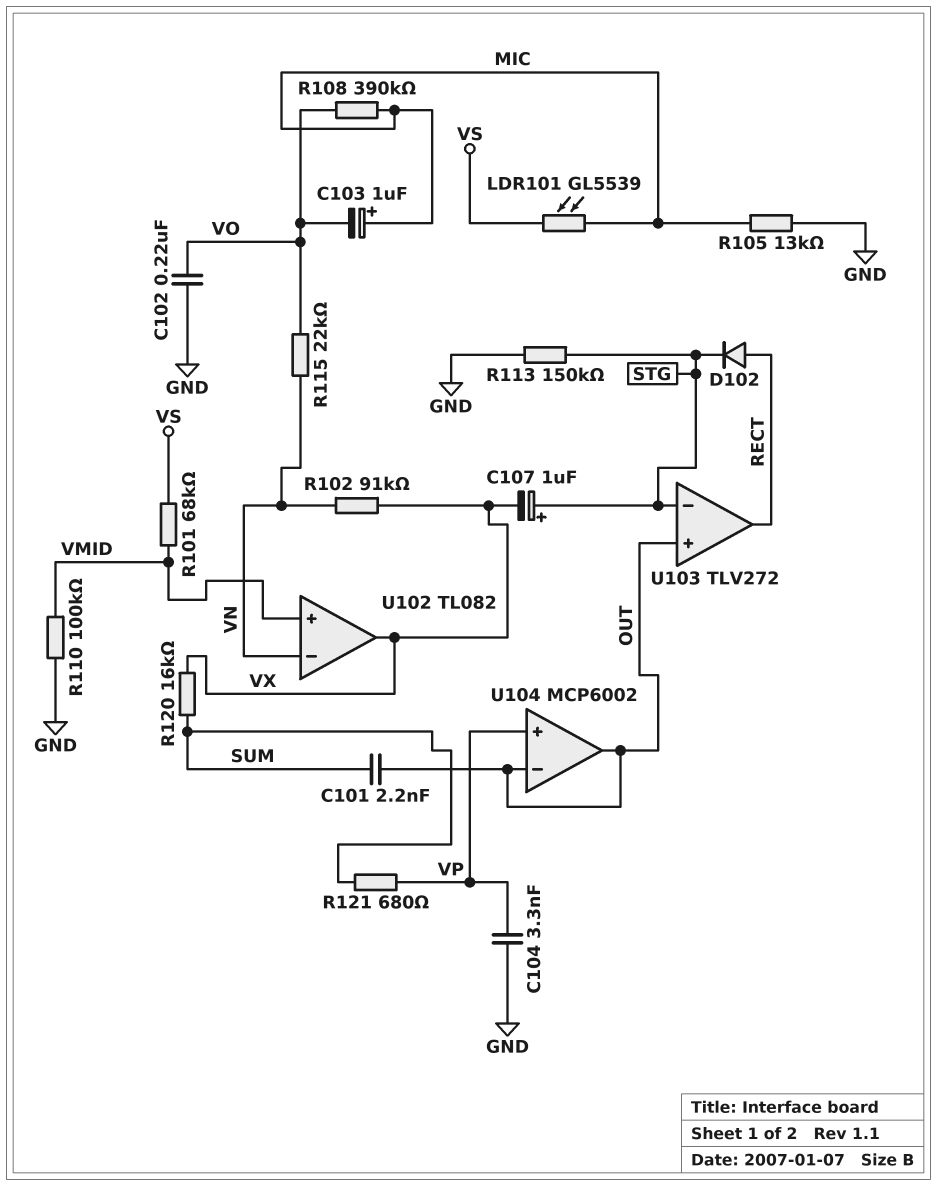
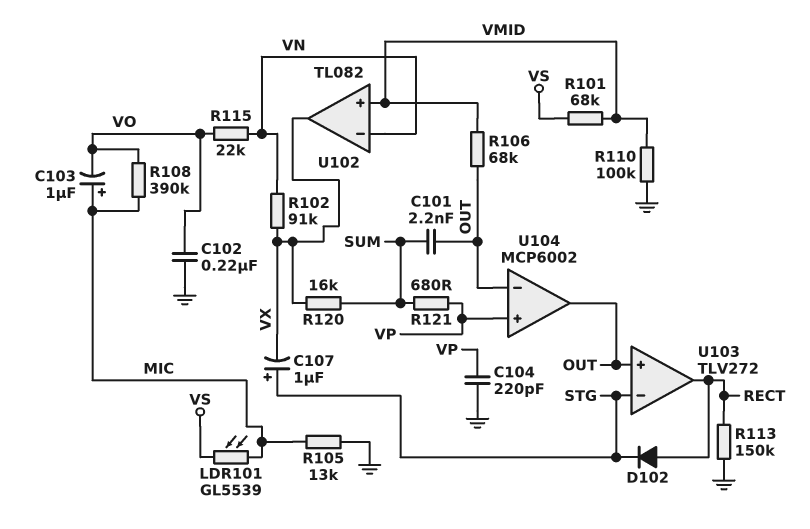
C104: 3.3nF (GND, VP) -> 220pF (GND, VP)
R106: none -> 68k (OUT, VMID)
R113: 150k (GND, STG) -> 150k (GND, RECT)

